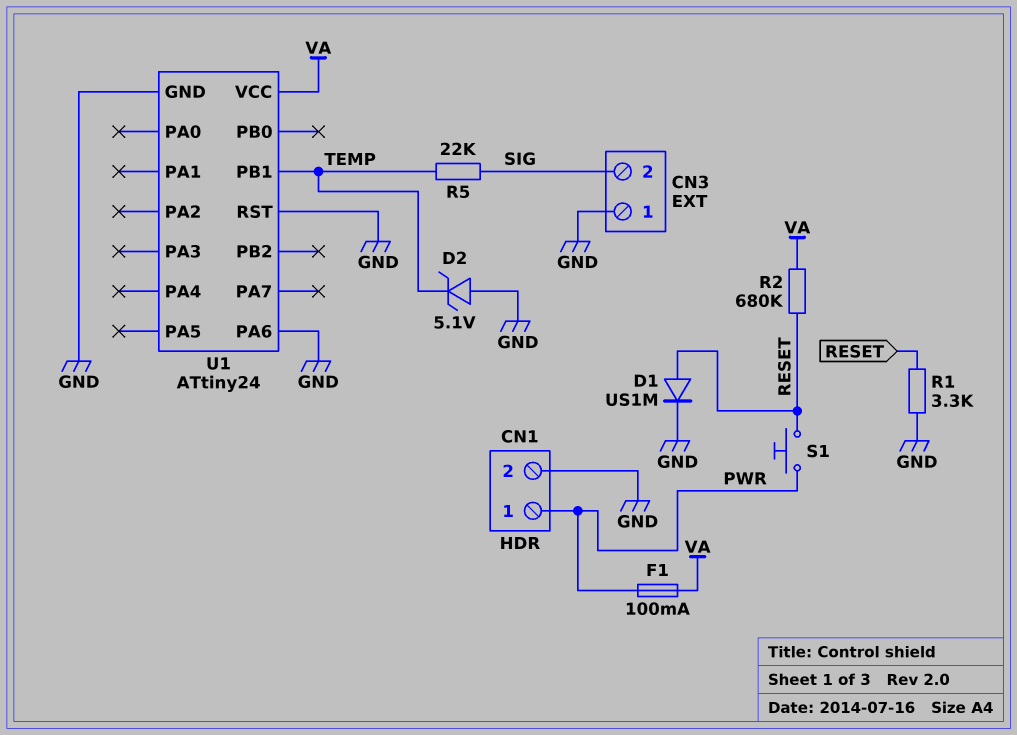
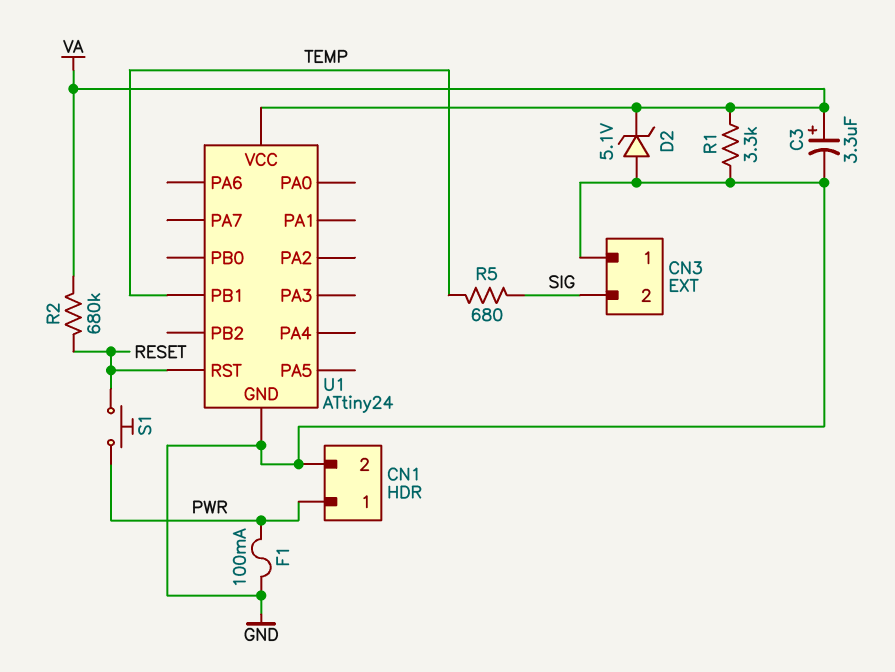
C3: none -> 3.3uF (plus VA, minus GND)
D1: diode US1M (A RESET, K GND) -> none
D2: zener 5.1V (A GND, K TEMP) -> zener 5.1V (A GND, K VA)
F1: 100mA (PWR, VA) -> 100mA (GND, PWR)
R1: 3.3k (GND, RESET) -> 3.3k (GND, VA)
R5: 22k (SIG, TEMP) -> 680 (SIG, TEMP)
U1 pin PA6: GND -> none
U1 pin RST: GND -> RESET

